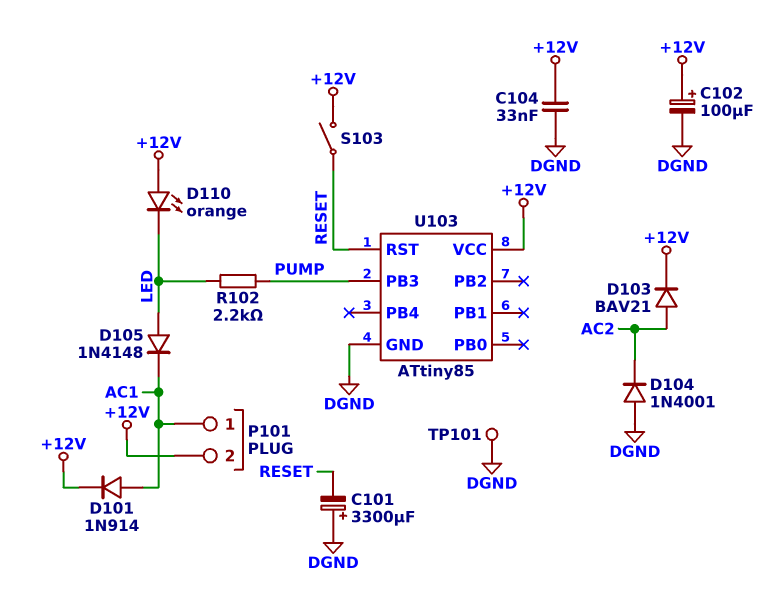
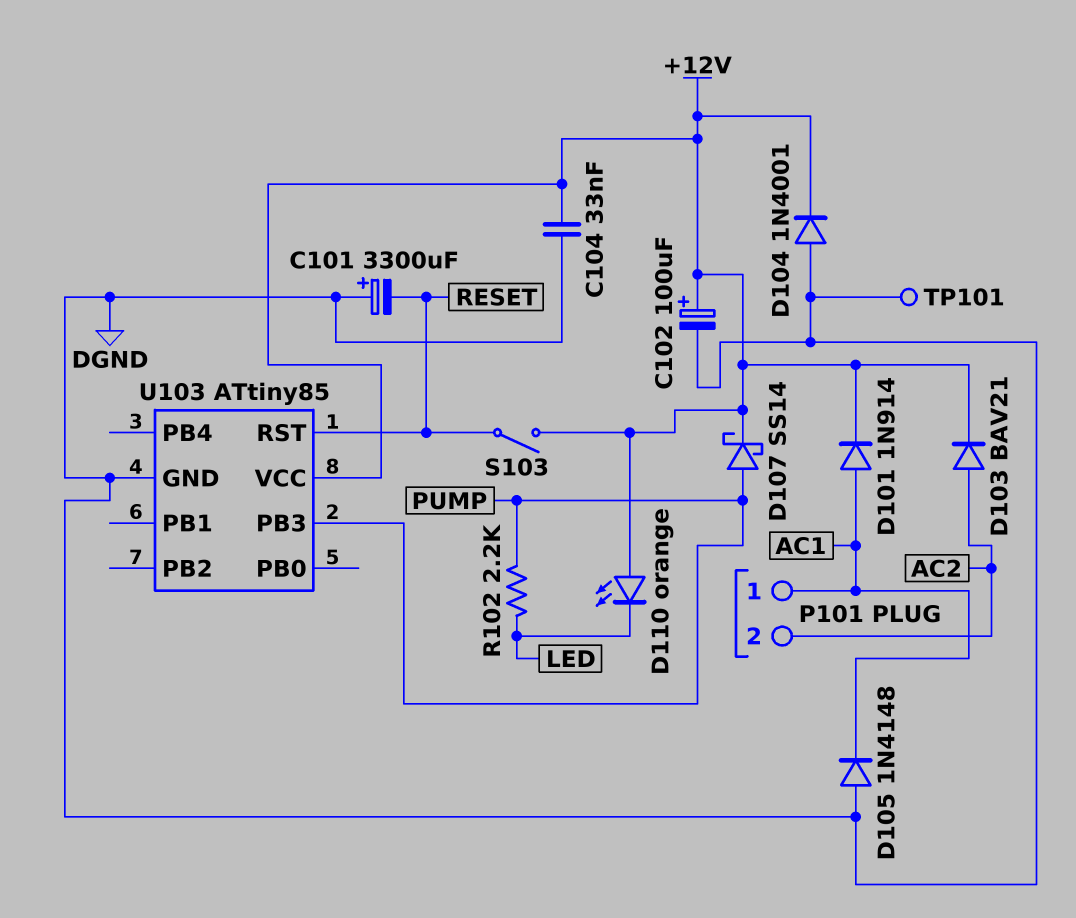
D104: diode 1N4001 (A DGND, K AC2) -> diode 1N4001 (A DGND, K +12V)
D105: diode 1N4148 (A LED, K AC1) -> diode 1N4148 (A DGND, K AC1)
D107: none -> schottky SS14 (A PUMP, K +12V)
P101 pin 2: +12V -> AC2

